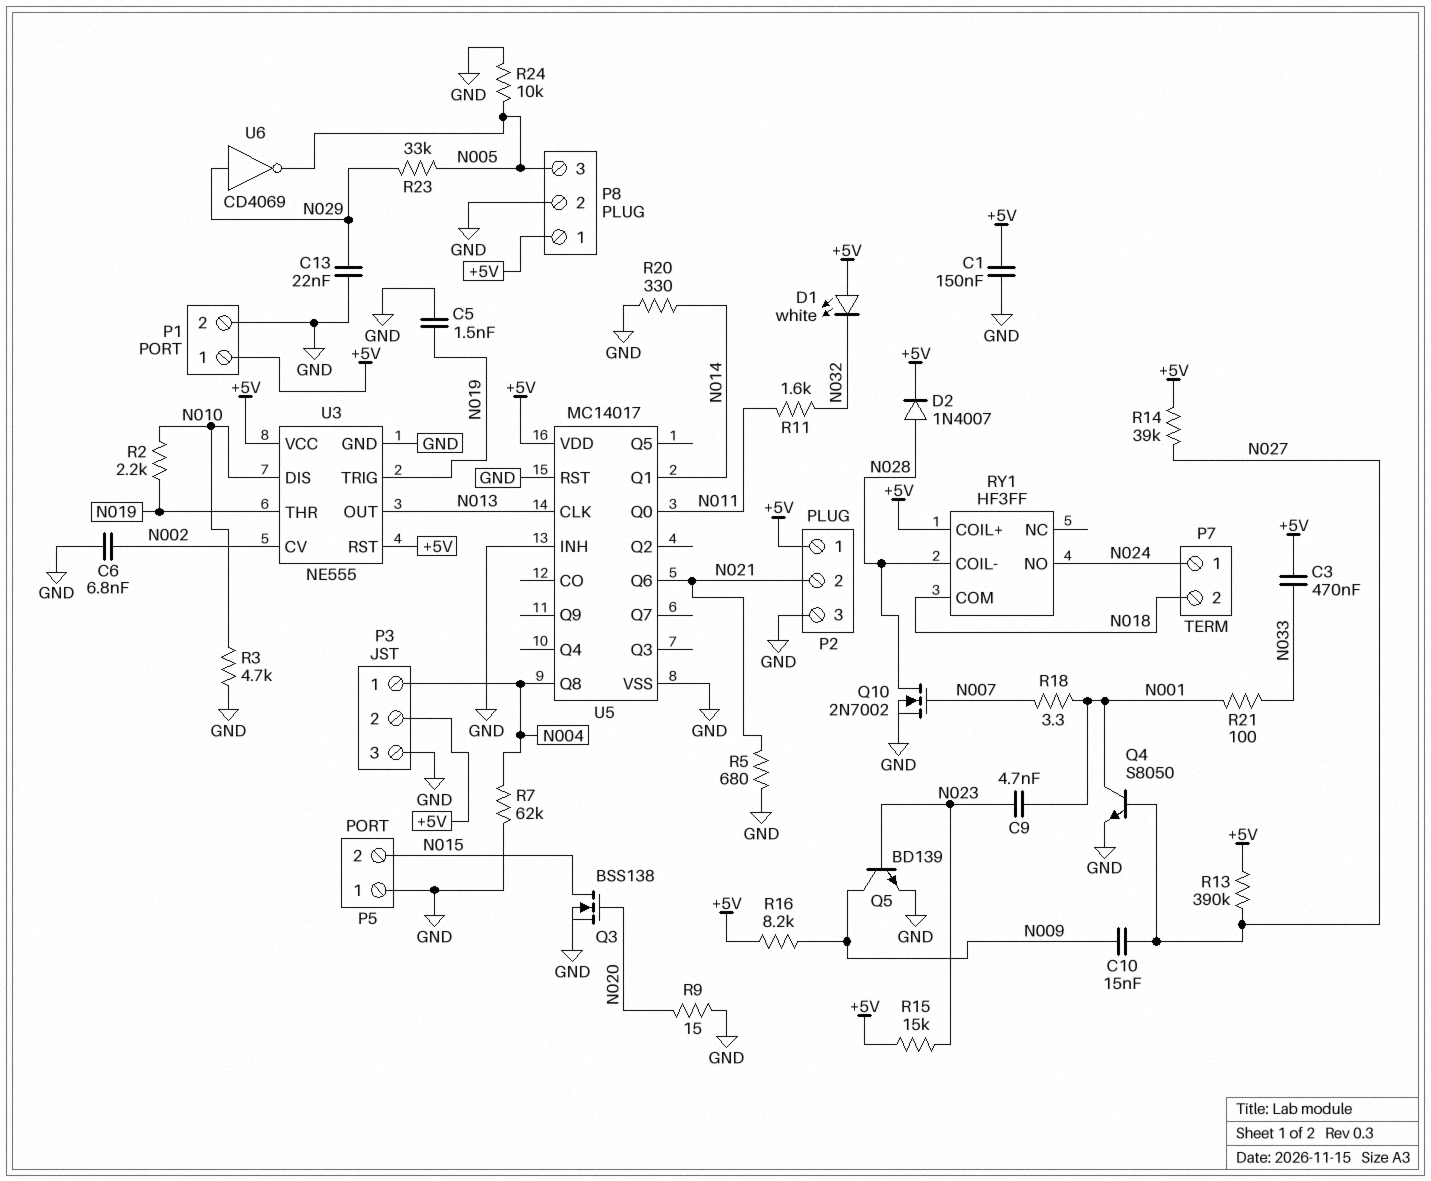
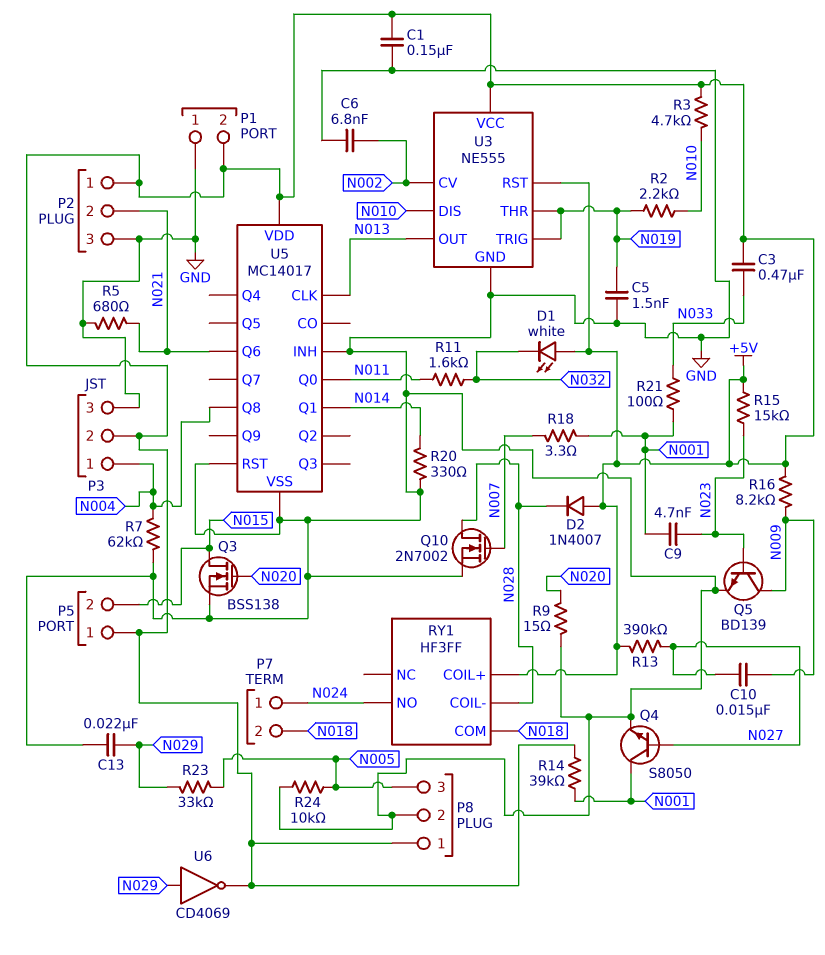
D2: diode 1N4007 (A N028, K +5V) -> diode 1N4007 (A +5V, K N028)
P1 pin 1: +5V -> GND
P1 pin 2: GND -> +5V
P5 pin 1: GND -> +5V
R3: 4.7k (GND, N010) -> 4.7k (+5V, N010)
R14: 39k (+5V, N027) -> 39k (+5V, N001)
U6: NOT CD4069 (in N029, out N005) -> NOT CD4069 (in N029, out +5V)

